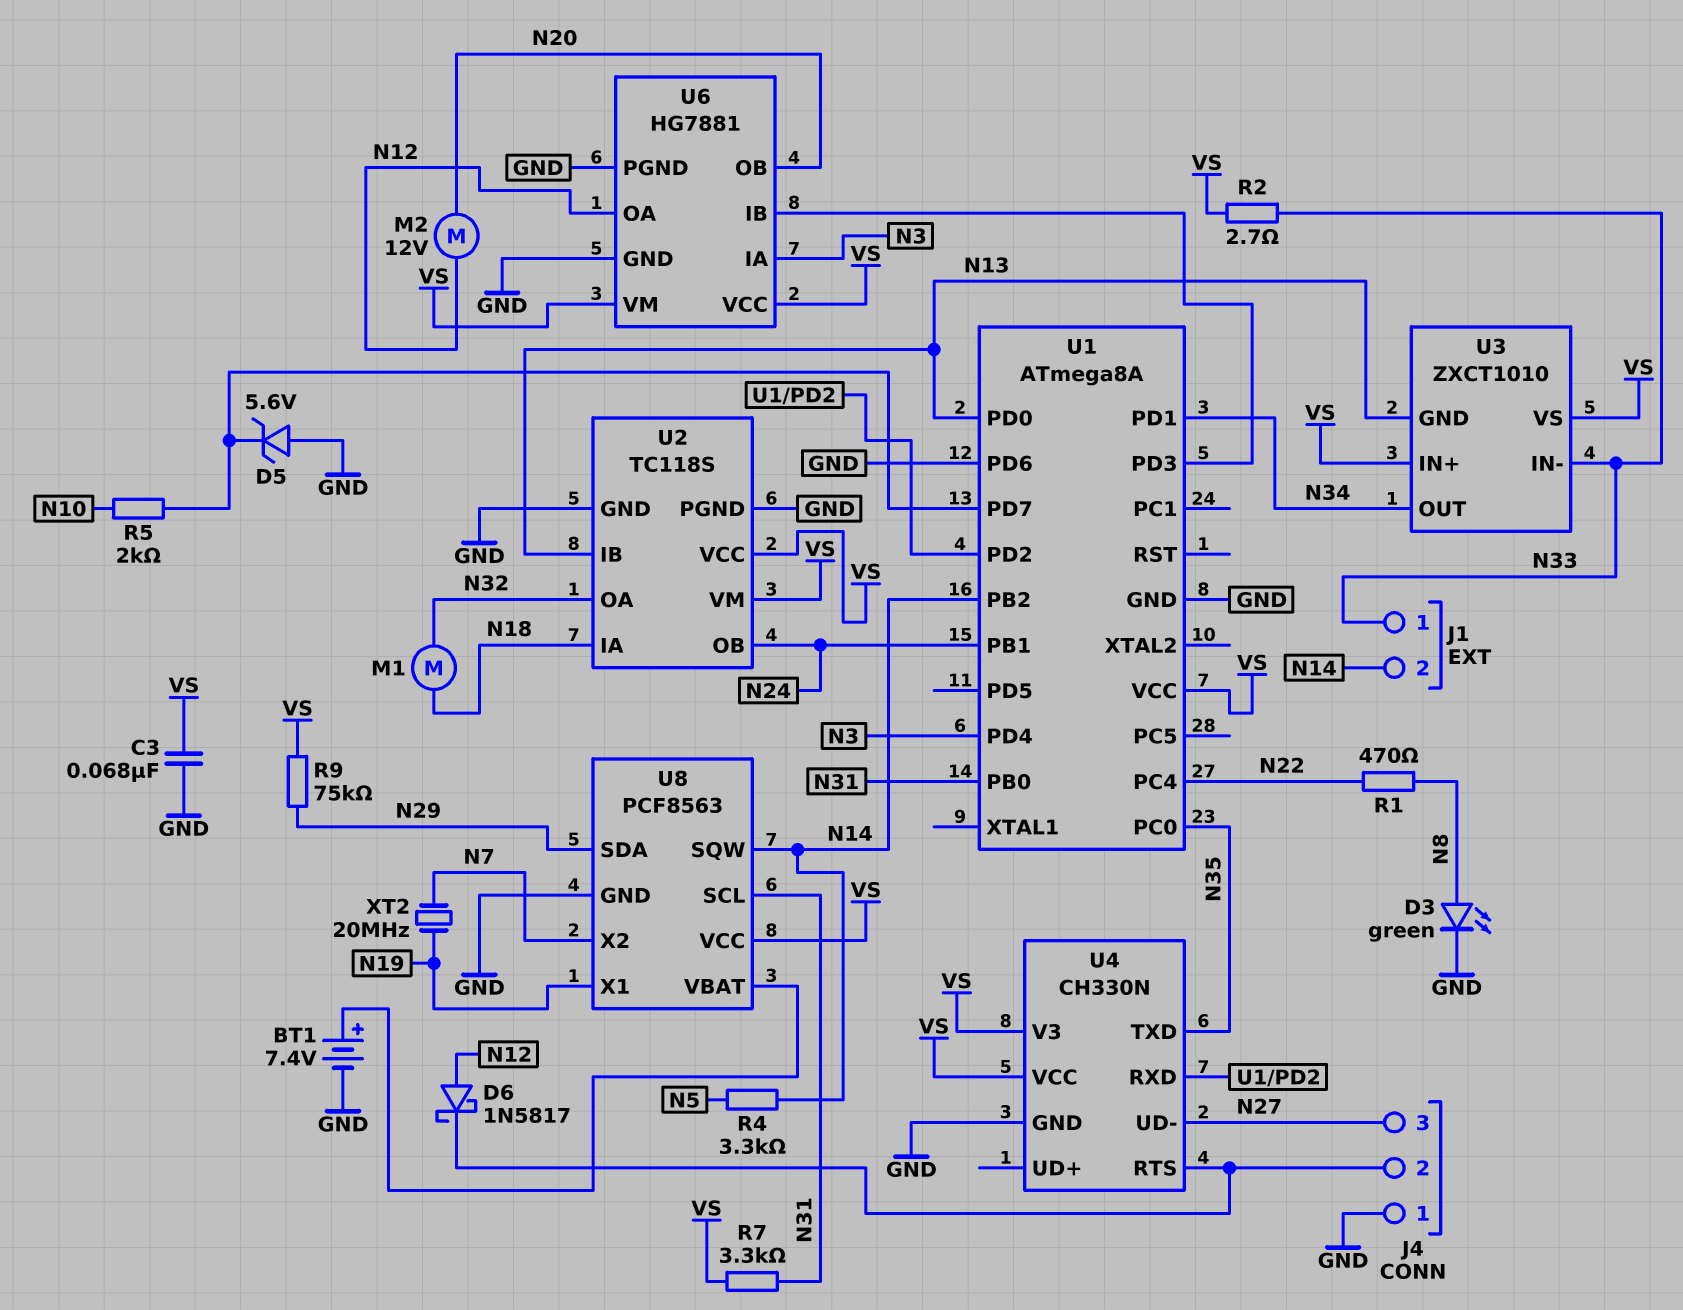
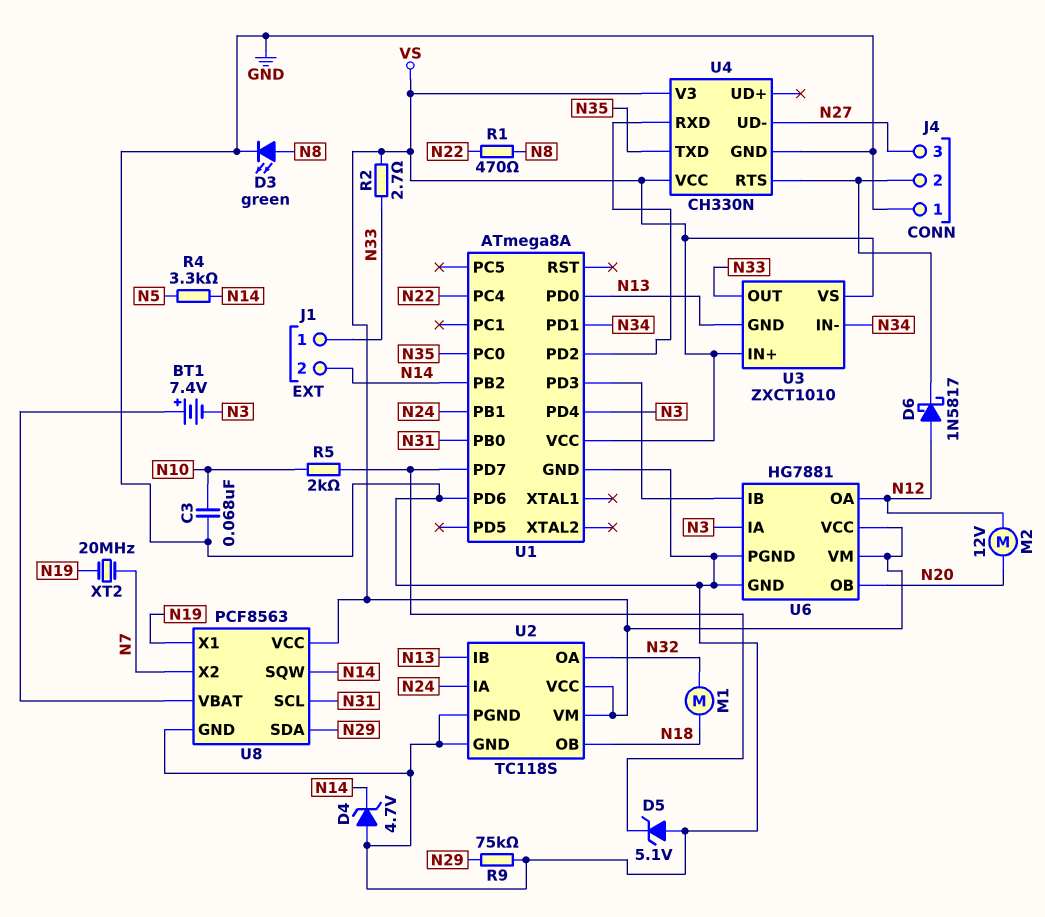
BT1: 7.4V (plus U8/VBAT, minus GND) -> 7.4V (plus U8/VBAT, minus N3)
C3: 68nF (GND, VS) -> 68nF (GND, N10)
D4: none -> zener 4.7V (A GND, K N14)
D5: zener 5.6V (A GND, K U1/PD7) -> zener 5.1V (A GND, K U1/PD7)
R7: 3.3k (N31, VS) -> none
R9: 75k (N29, VS) -> 75k (GND, N29)
U2 pin IA: N18 -> N24
U2 pin OB: N24 -> N18
U3 pin IN-: N33 -> N34
U3 pin OUT: N34 -> N33

